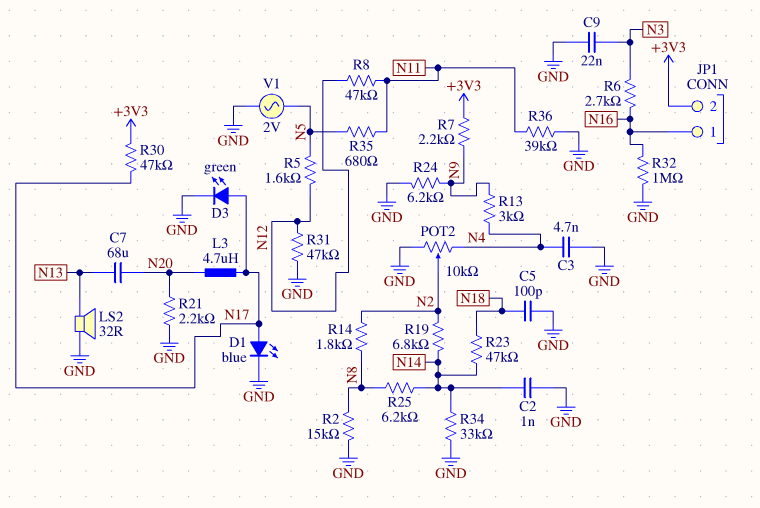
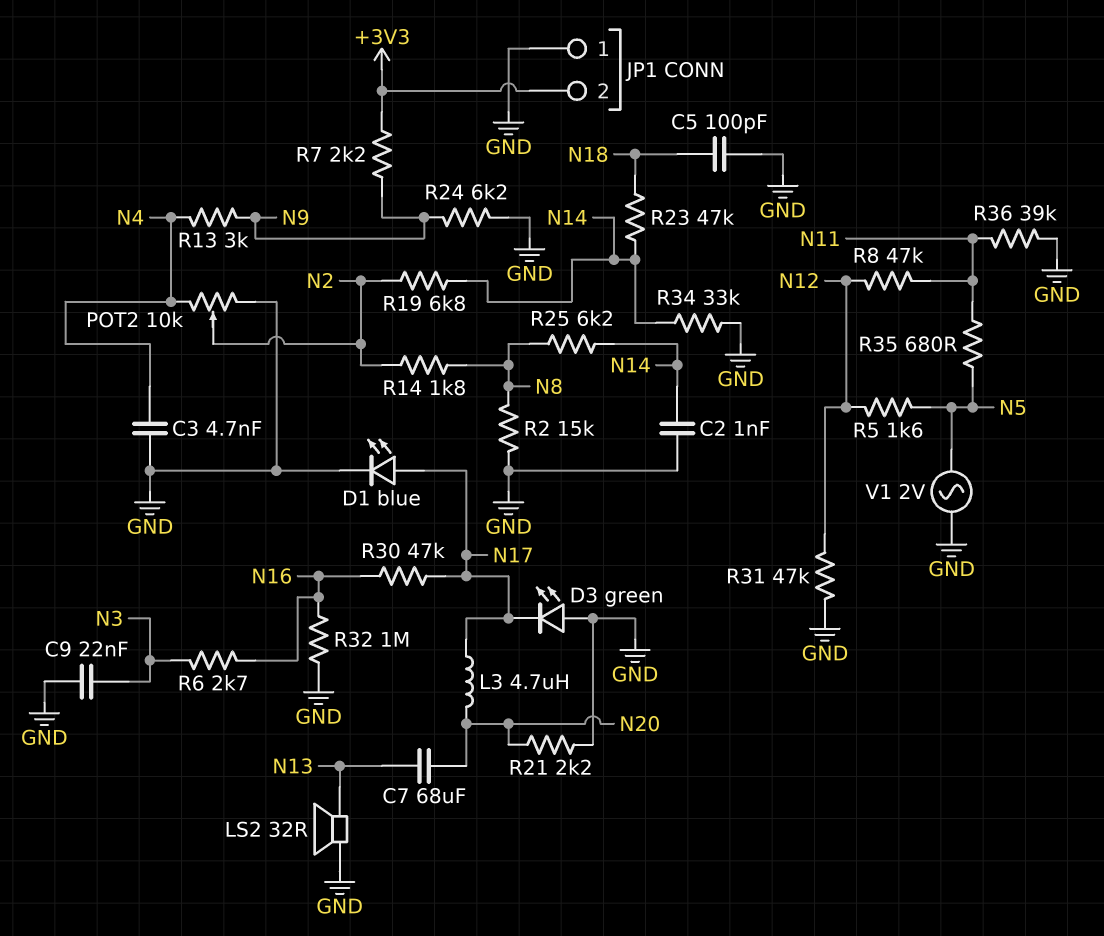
D3: LED green (A N17, K GND) -> LED green (A GND, K N17)
JP1 pin 1: N16 -> GND
R30: 47k (+3V3, N17) -> 47k (N16, N17)

